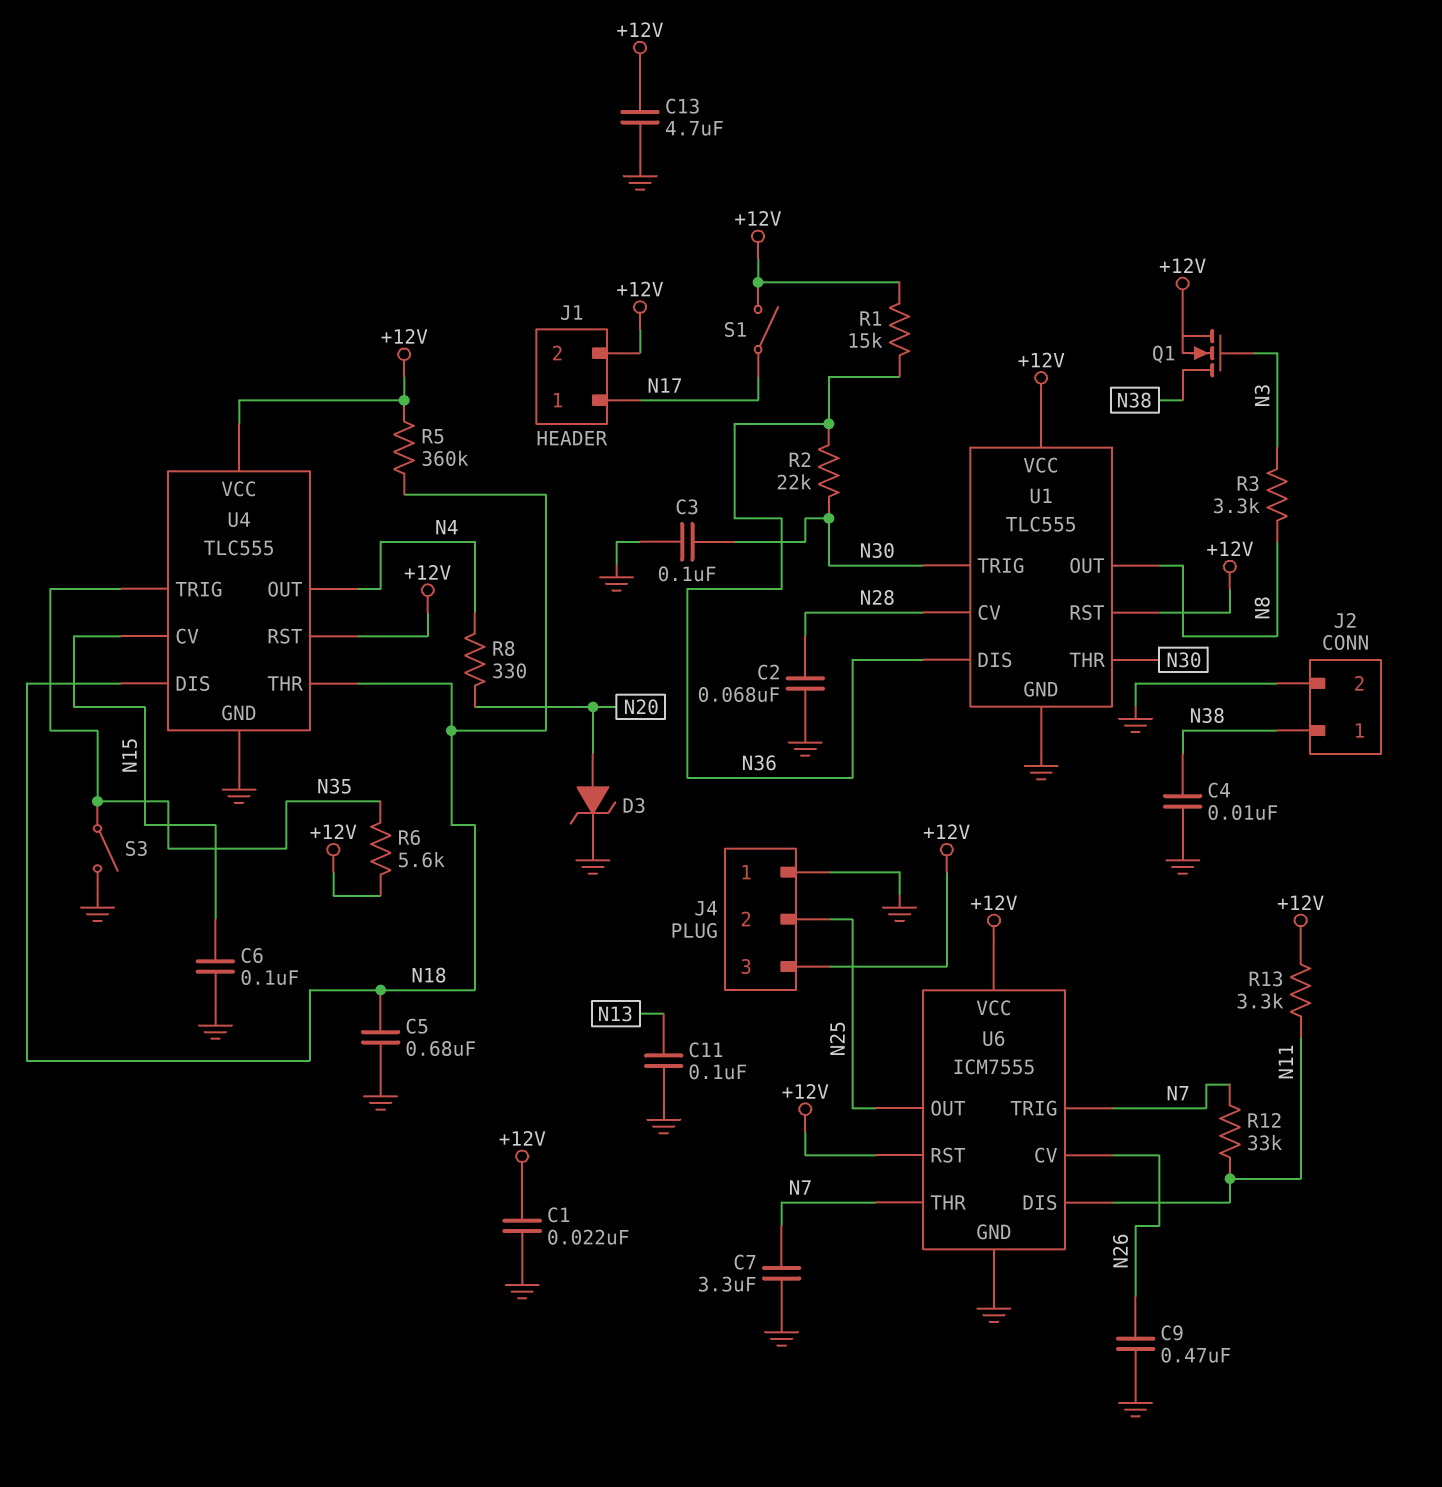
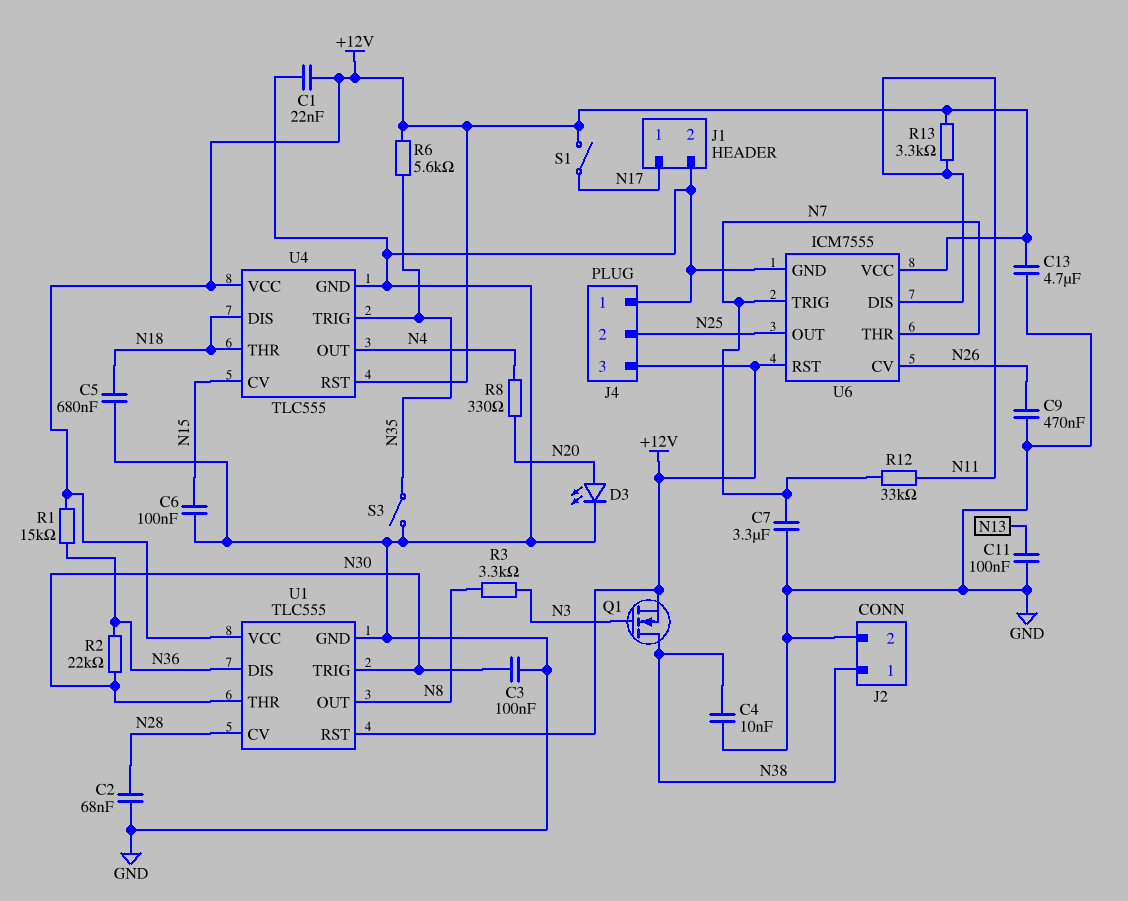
D3: zener (A N20, K GND) -> LED (A N20, K GND)
J1 pin 2: +12V -> GND
R5: 360k (+12V, N18) -> none

